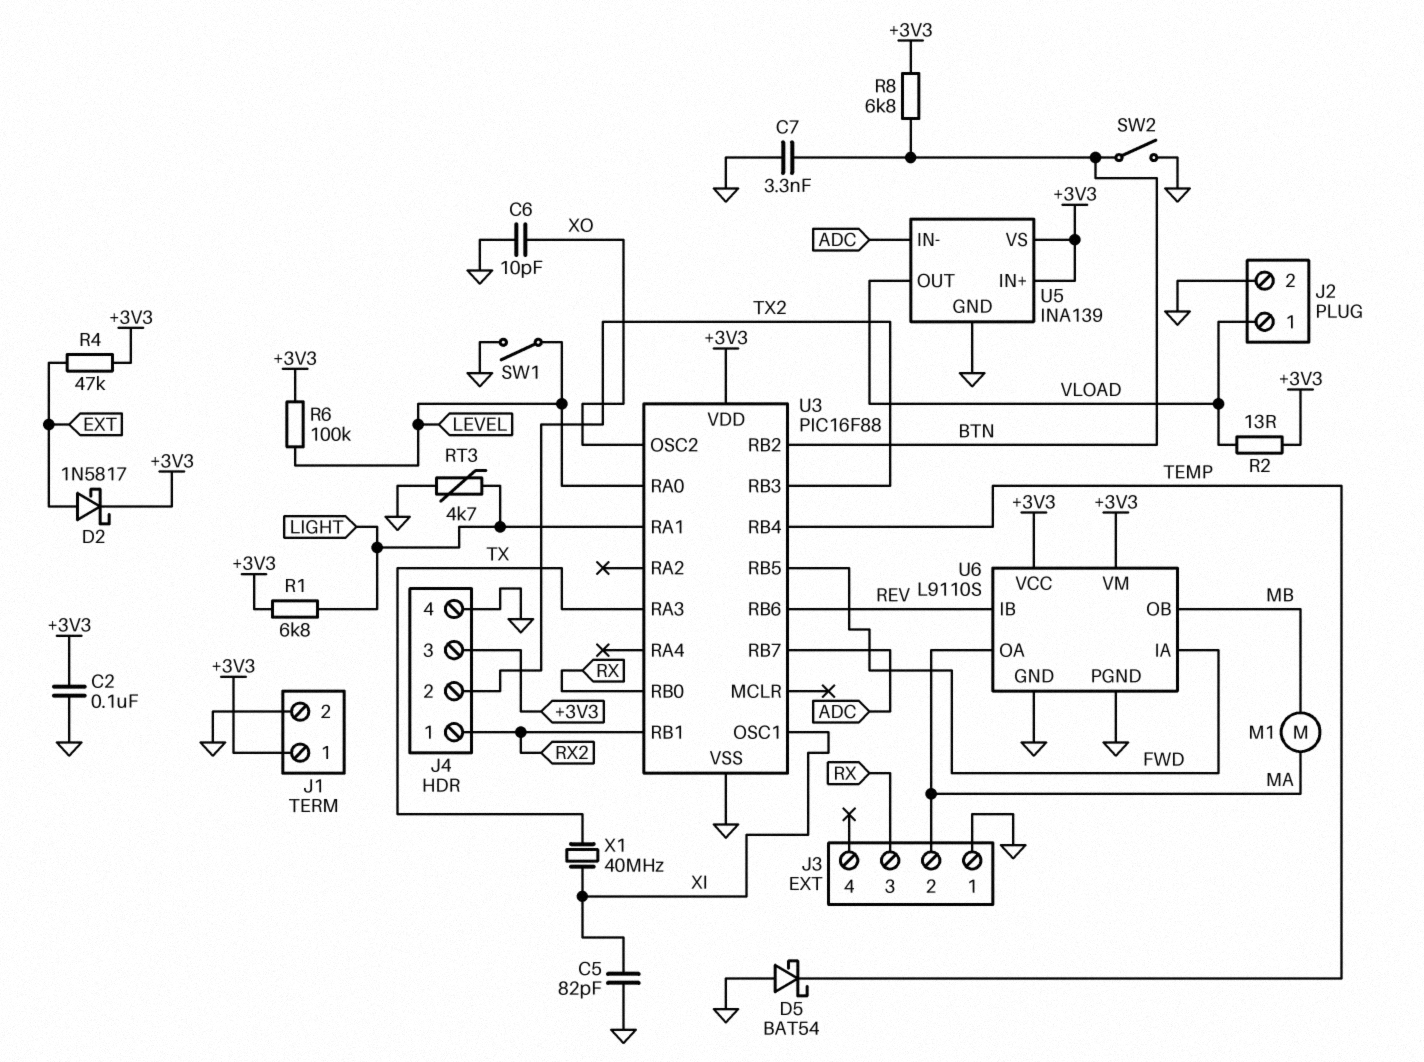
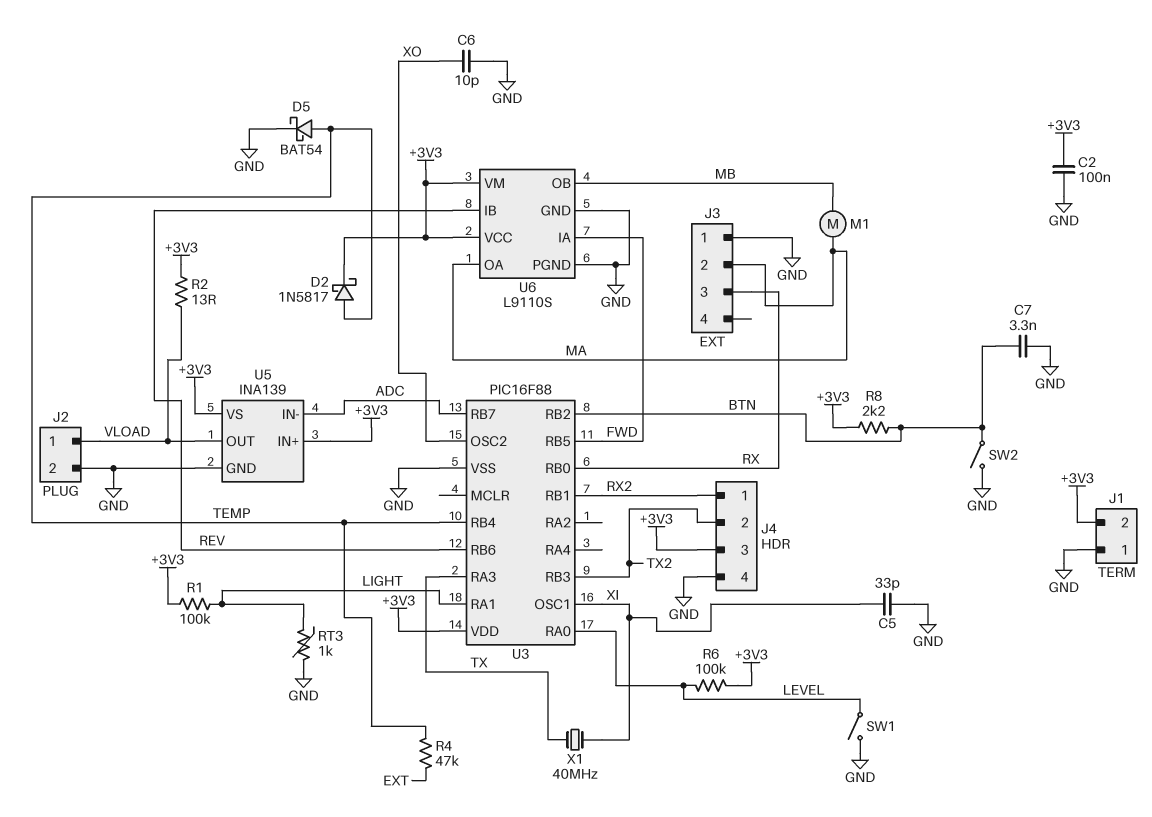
C5: 82pF (GND, XI) -> 33pF (GND, XI)
D2: schottky 1N5817 (A EXT, K +3V3) -> schottky 1N5817 (A TEMP, K +3V3)
D5: schottky BAT54 (A GND, K TEMP) -> schottky BAT54 (A TEMP, K GND)
J1 pin 1: +3V3 -> GND
J1 pin 2: GND -> +3V3
R1: 6.8k (+3V3, LIGHT) -> 100k (+3V3, LIGHT)
R4: 47k (+3V3, EXT) -> 47k (EXT, TEMP)
R8: 6.8k (+3V3, BTN) -> 2.2k (+3V3, BTN)
RT3: 4.7k (GND, LIGHT) -> 1k (GND, LIGHT)

